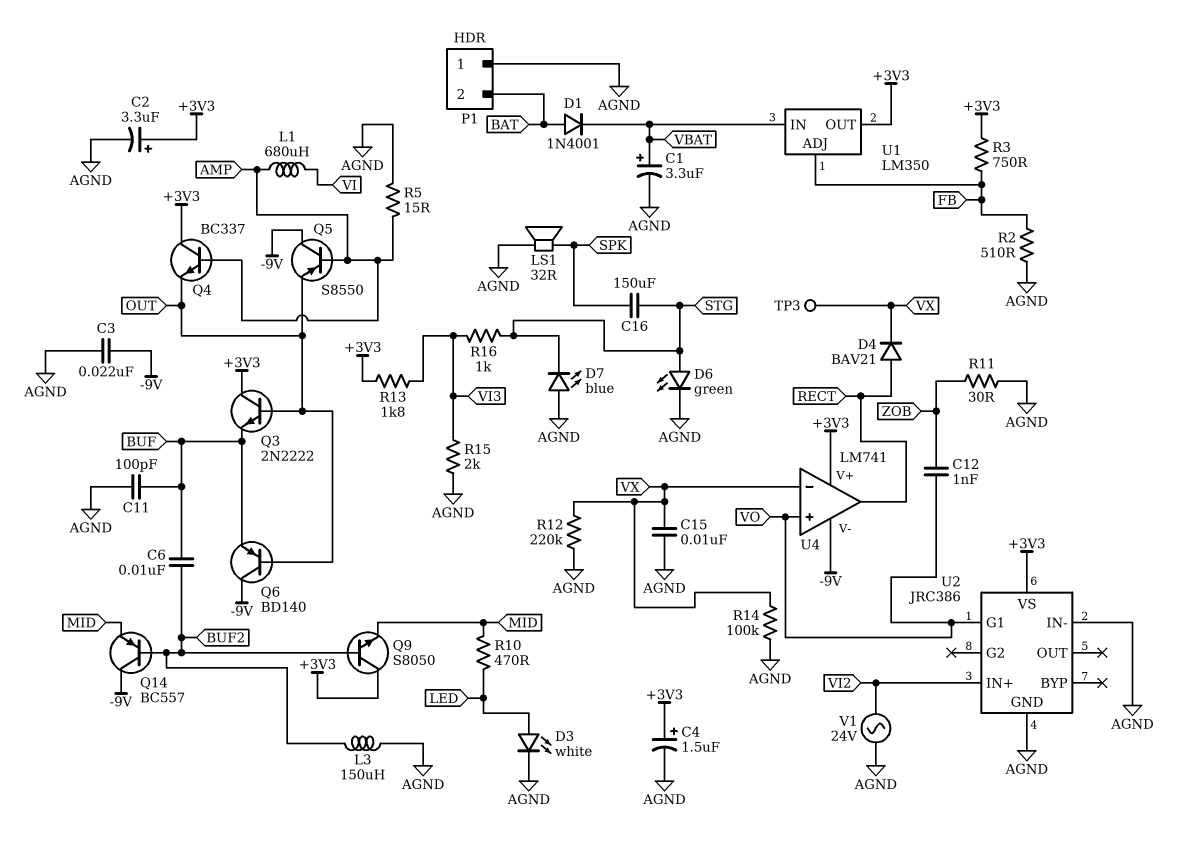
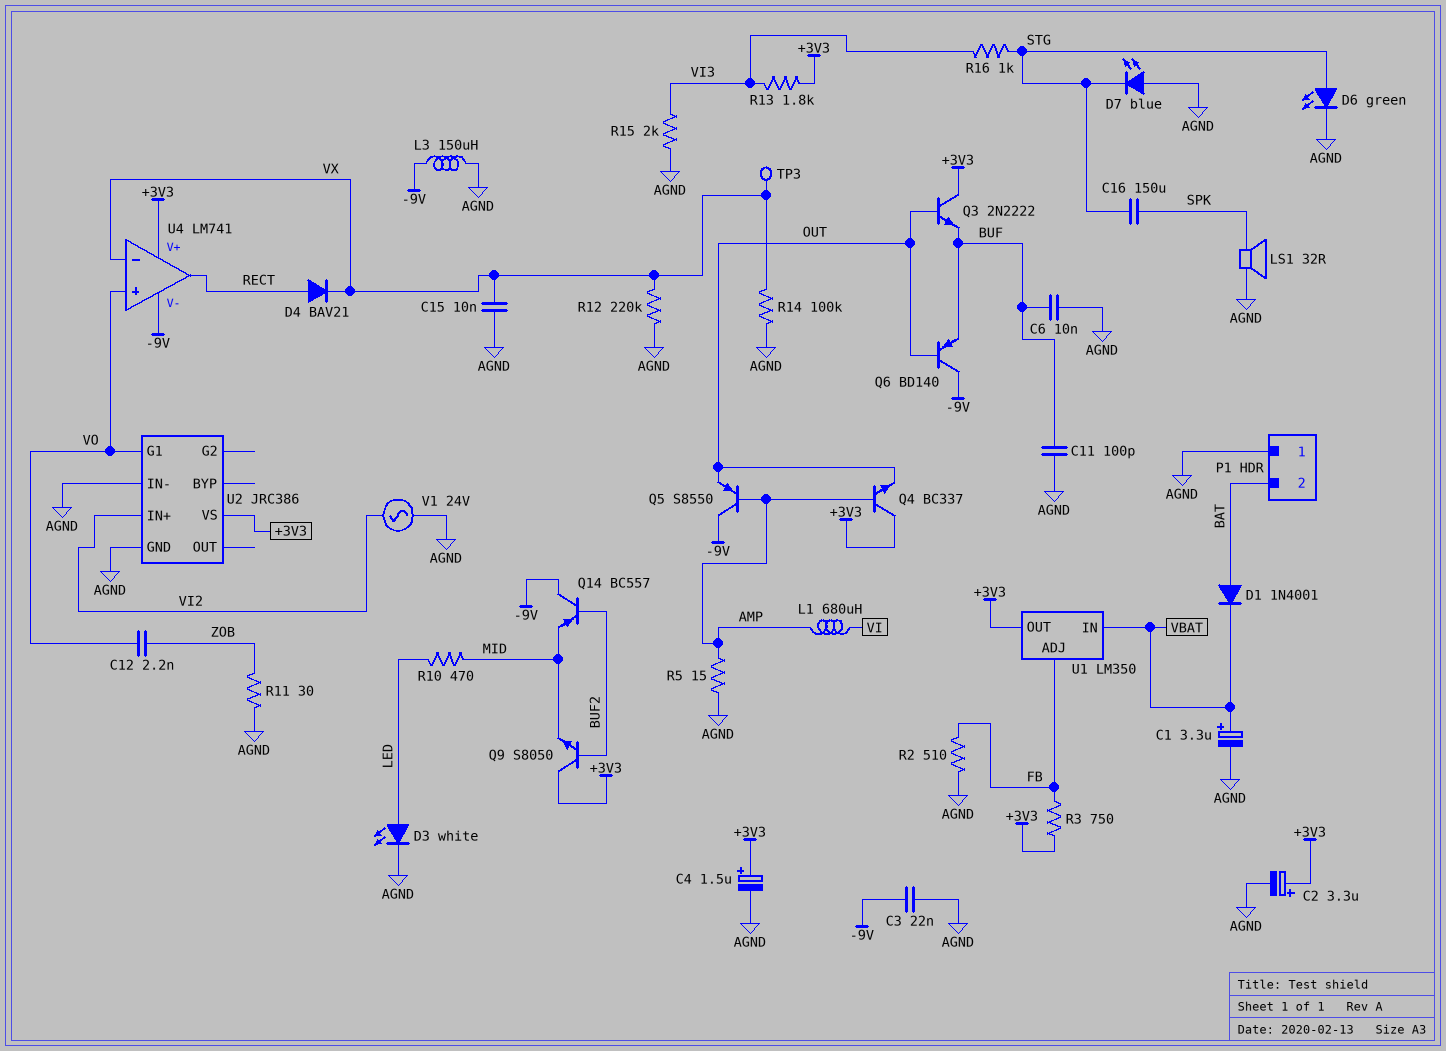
C6: 10nF (BUF, BUF2) -> 10nF (AGND, BUF)
C12: 1nF (VO, ZOB) -> 2.2nF (VO, ZOB)
L3: 150uH (AGND, BUF2) -> 150uH (-9V, AGND)

